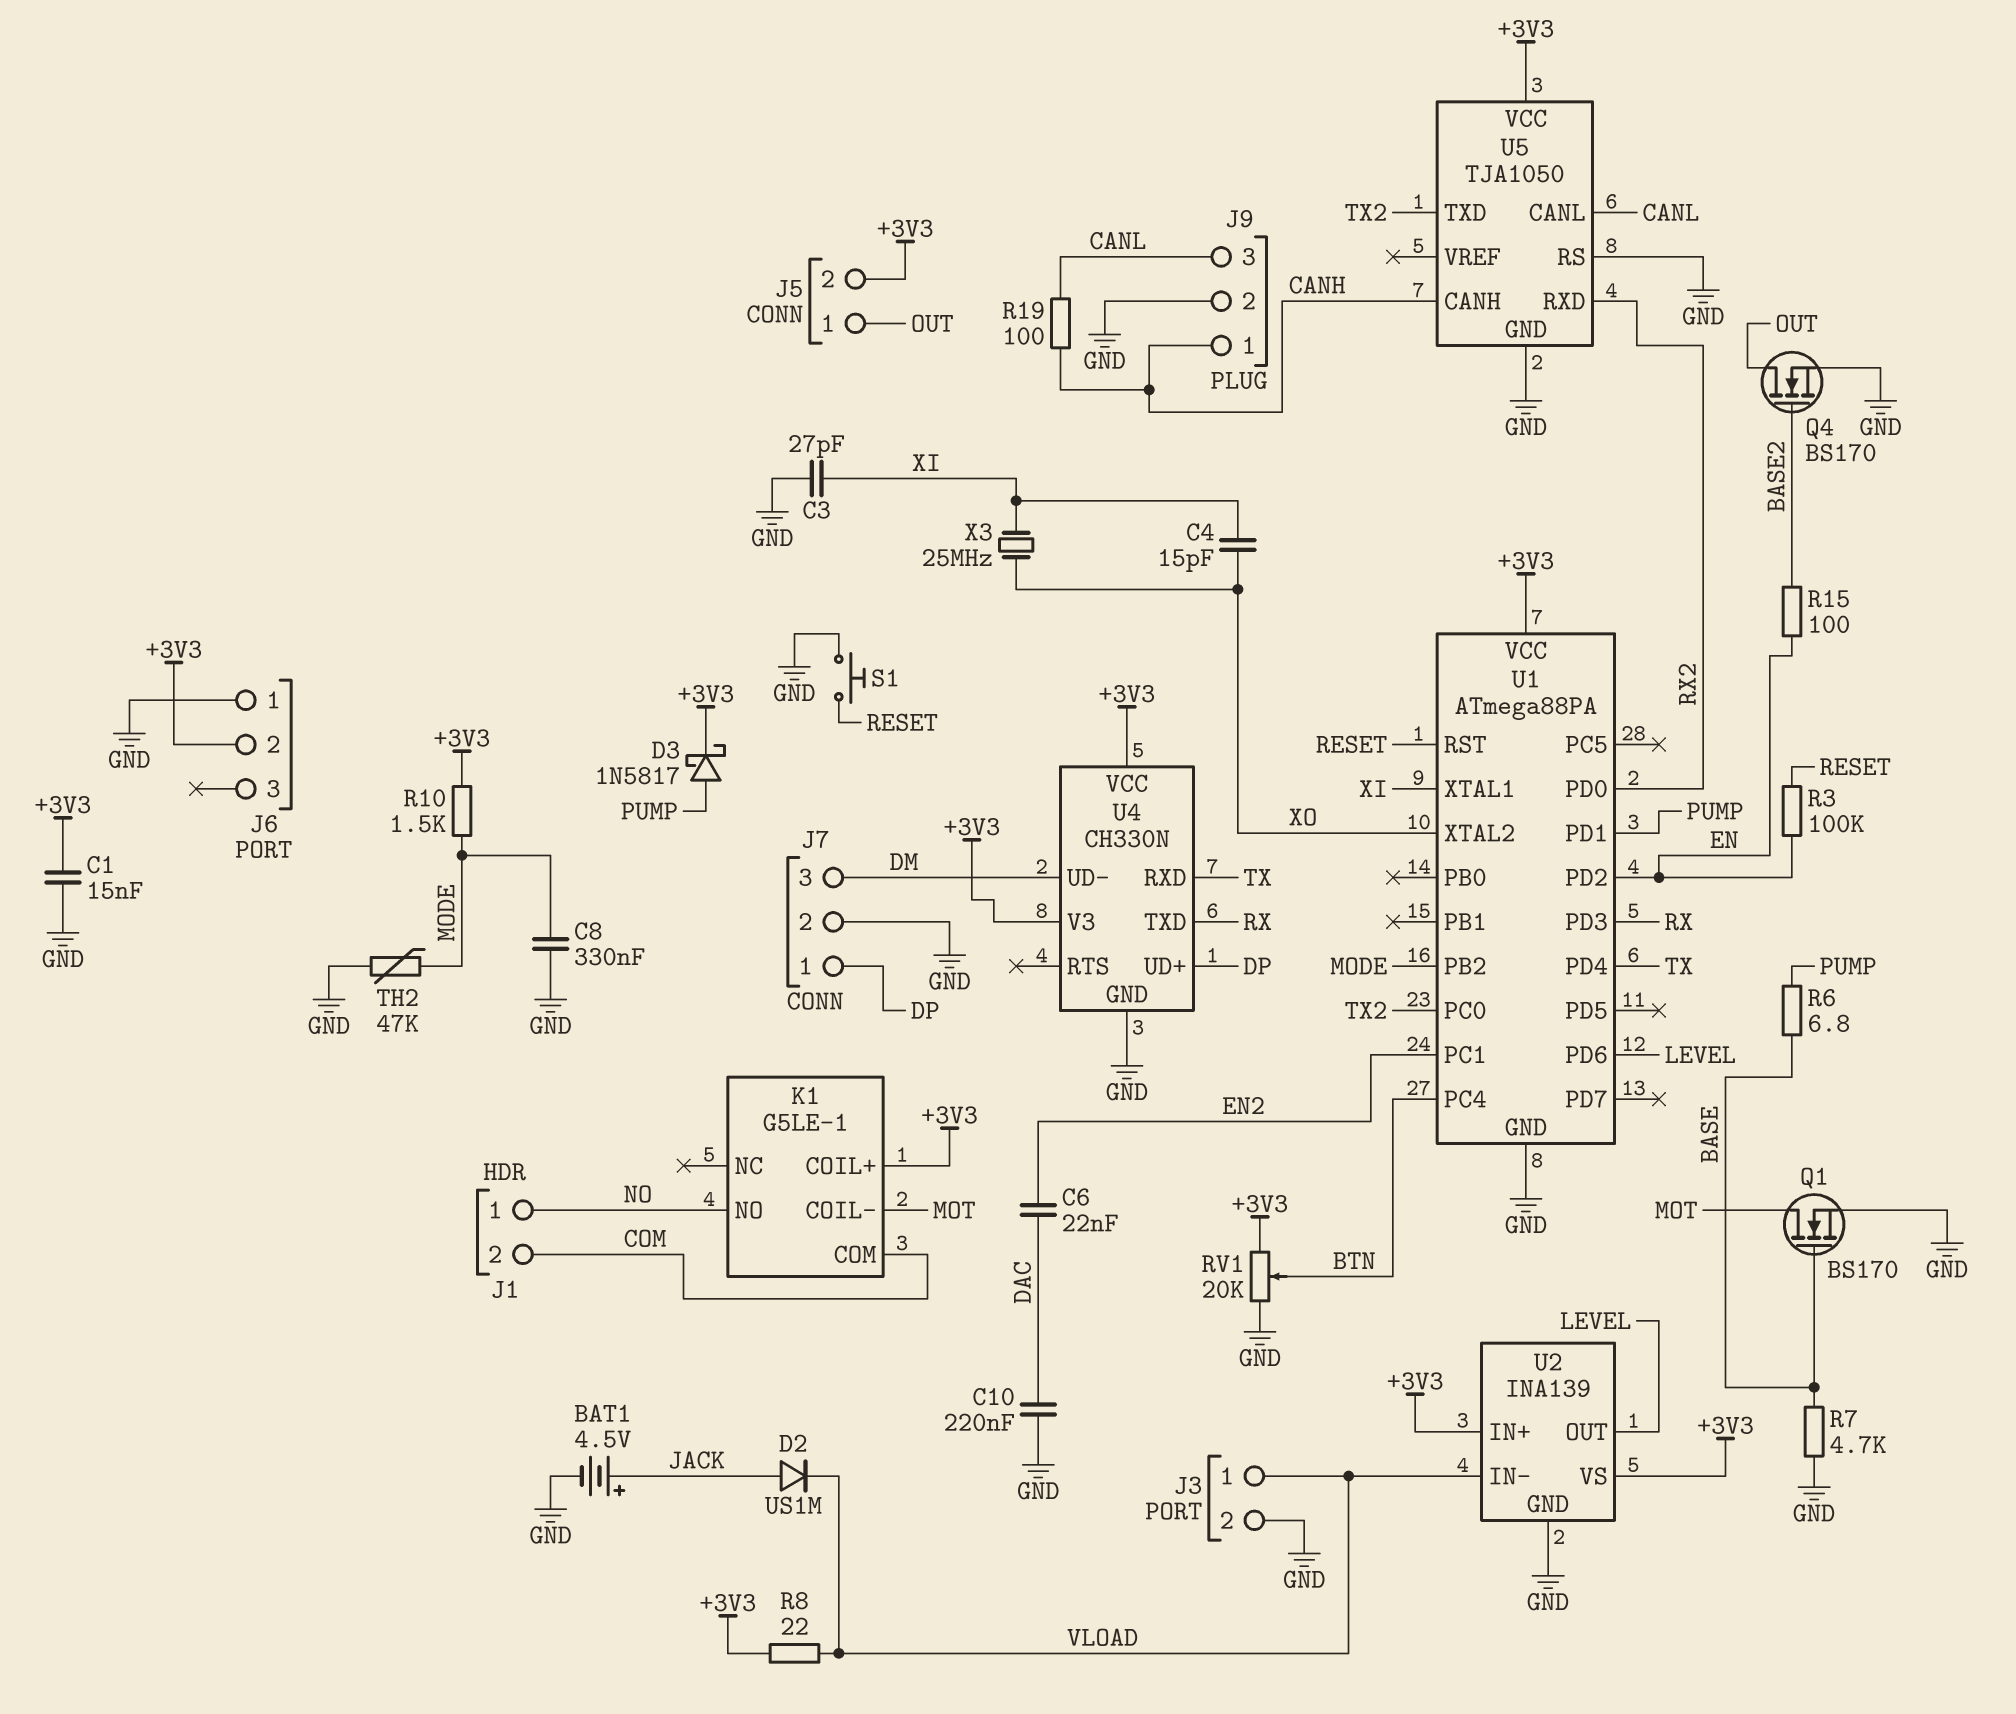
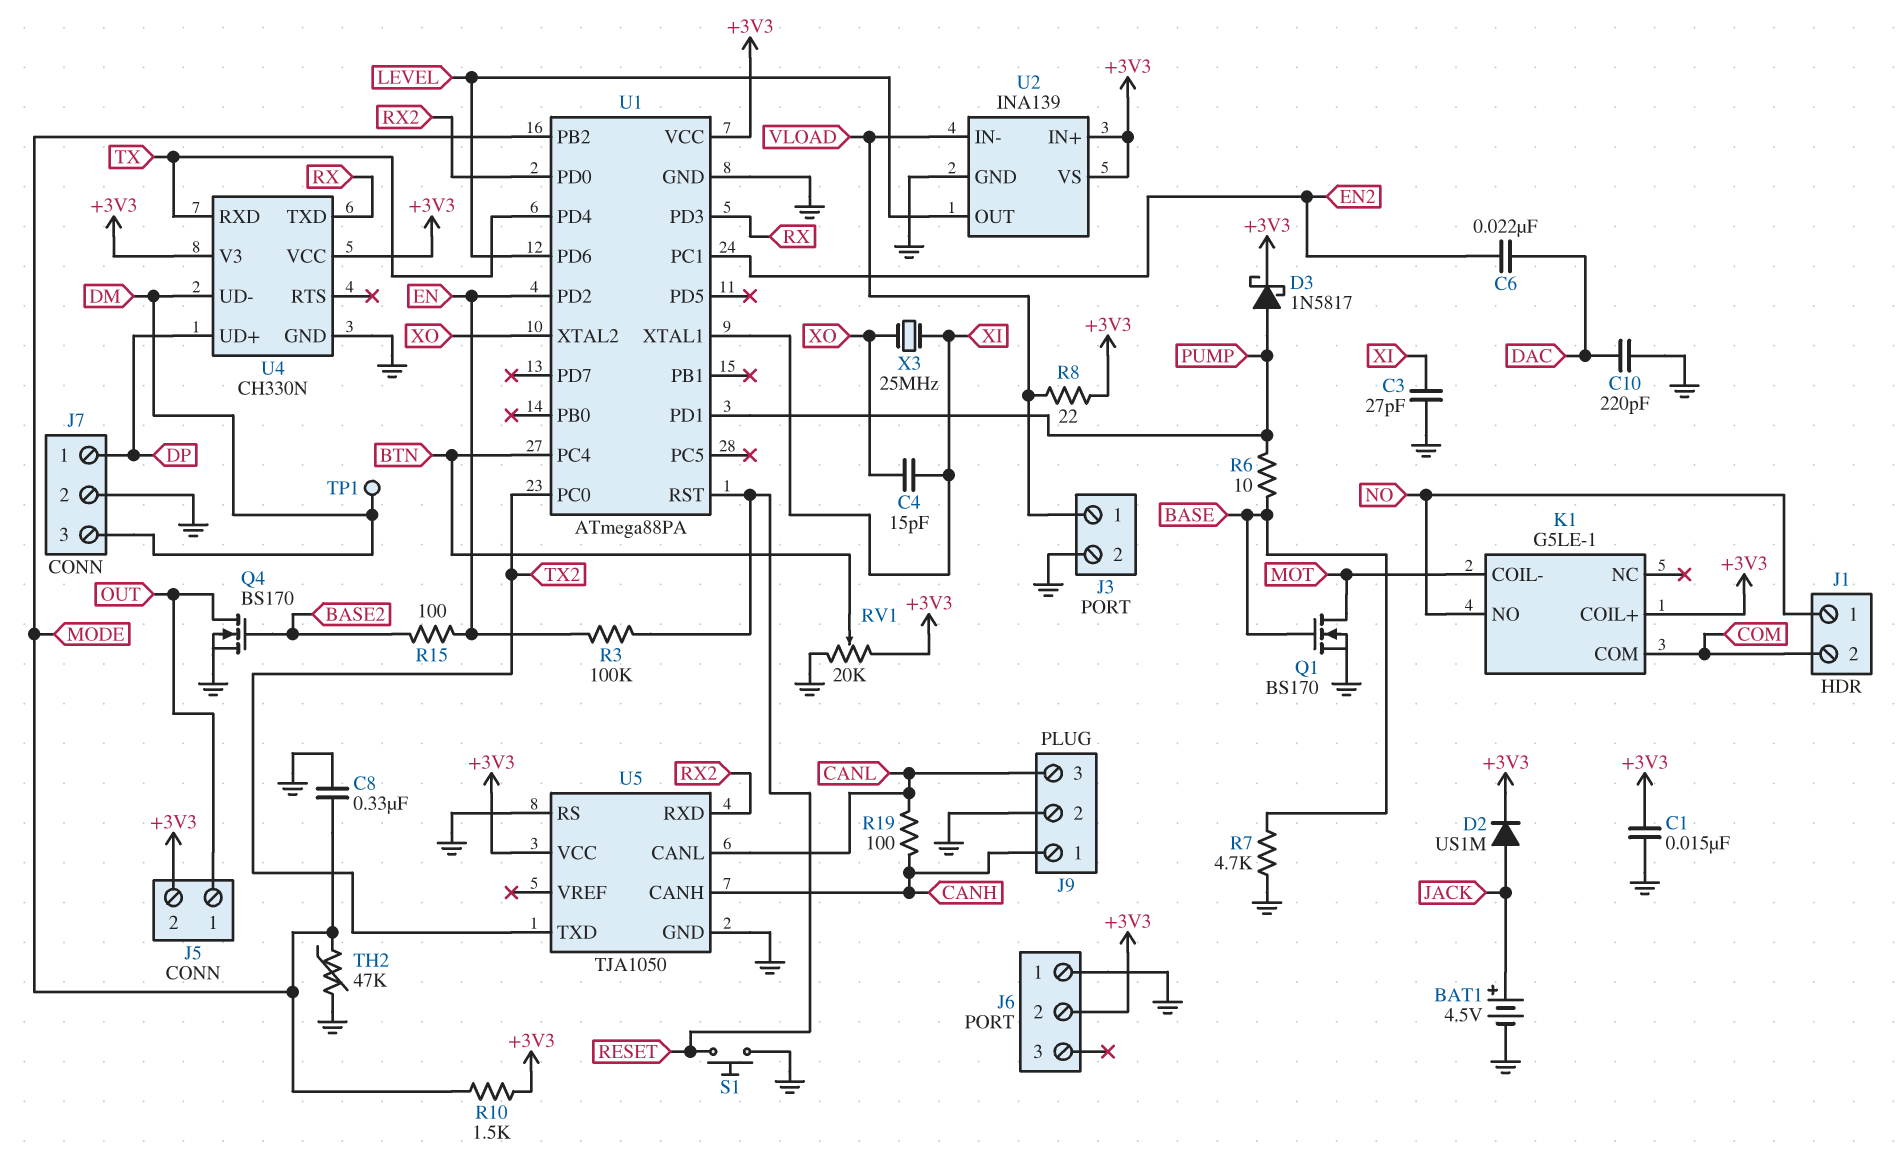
C10: 220nF (DAC, GND) -> 220pF (DAC, GND)
D2: diode US1M (A JACK, K VLOAD) -> diode US1M (A JACK, K +3V3)
R6: 6.8 (BASE, PUMP) -> 10 (BASE, PUMP)
TP1: none -> test point (DM)

